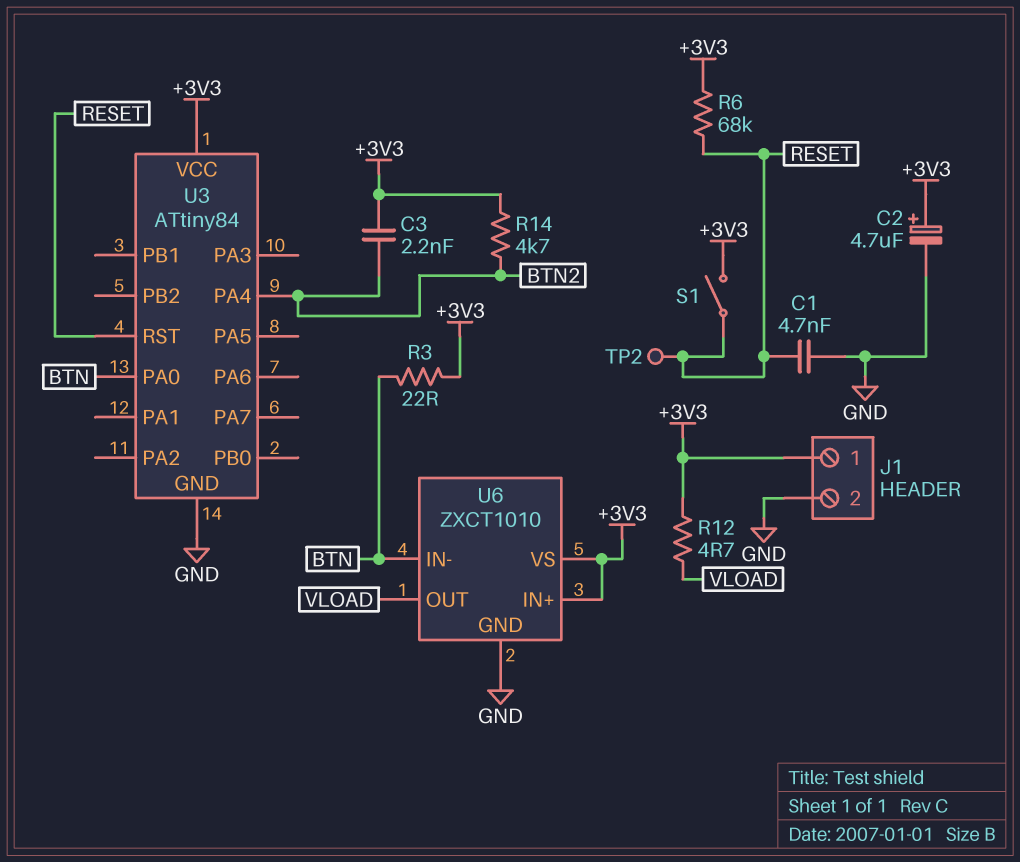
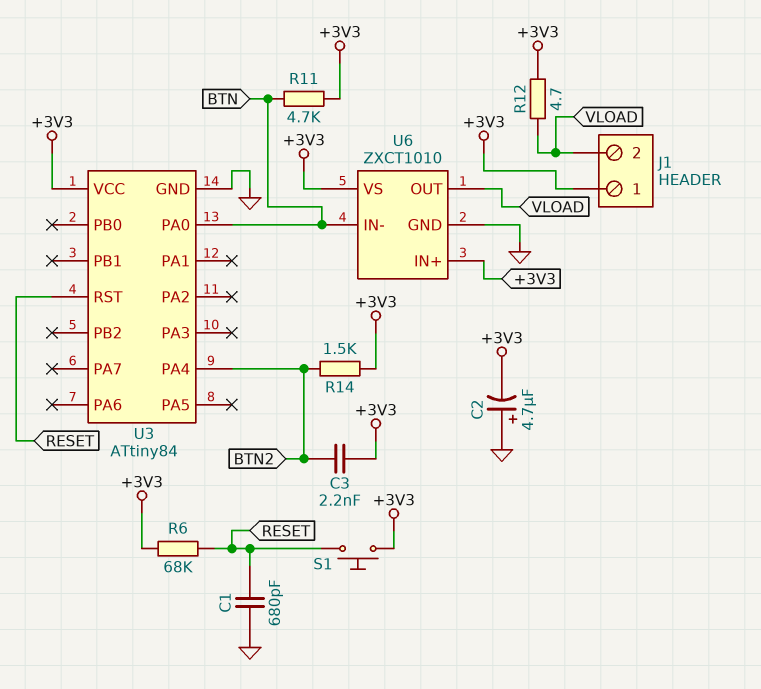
C1: 4.7nF (GND, RESET) -> 680pF (GND, RESET)
C2: 4.7uF (plus +3V3, minus GND) -> 4.7uF (plus GND, minus +3V3)
J1 pin 2: GND -> VLOAD
R3: 22 (+3V3, BTN) -> none
R11: none -> 4.7k (+3V3, BTN)
R14: 4.7k (+3V3, BTN2) -> 1.5k (+3V3, BTN2)
S1: switch (+3V3, RESET) -> button (+3V3, RESET)
TP2: test point (RESET) -> none

